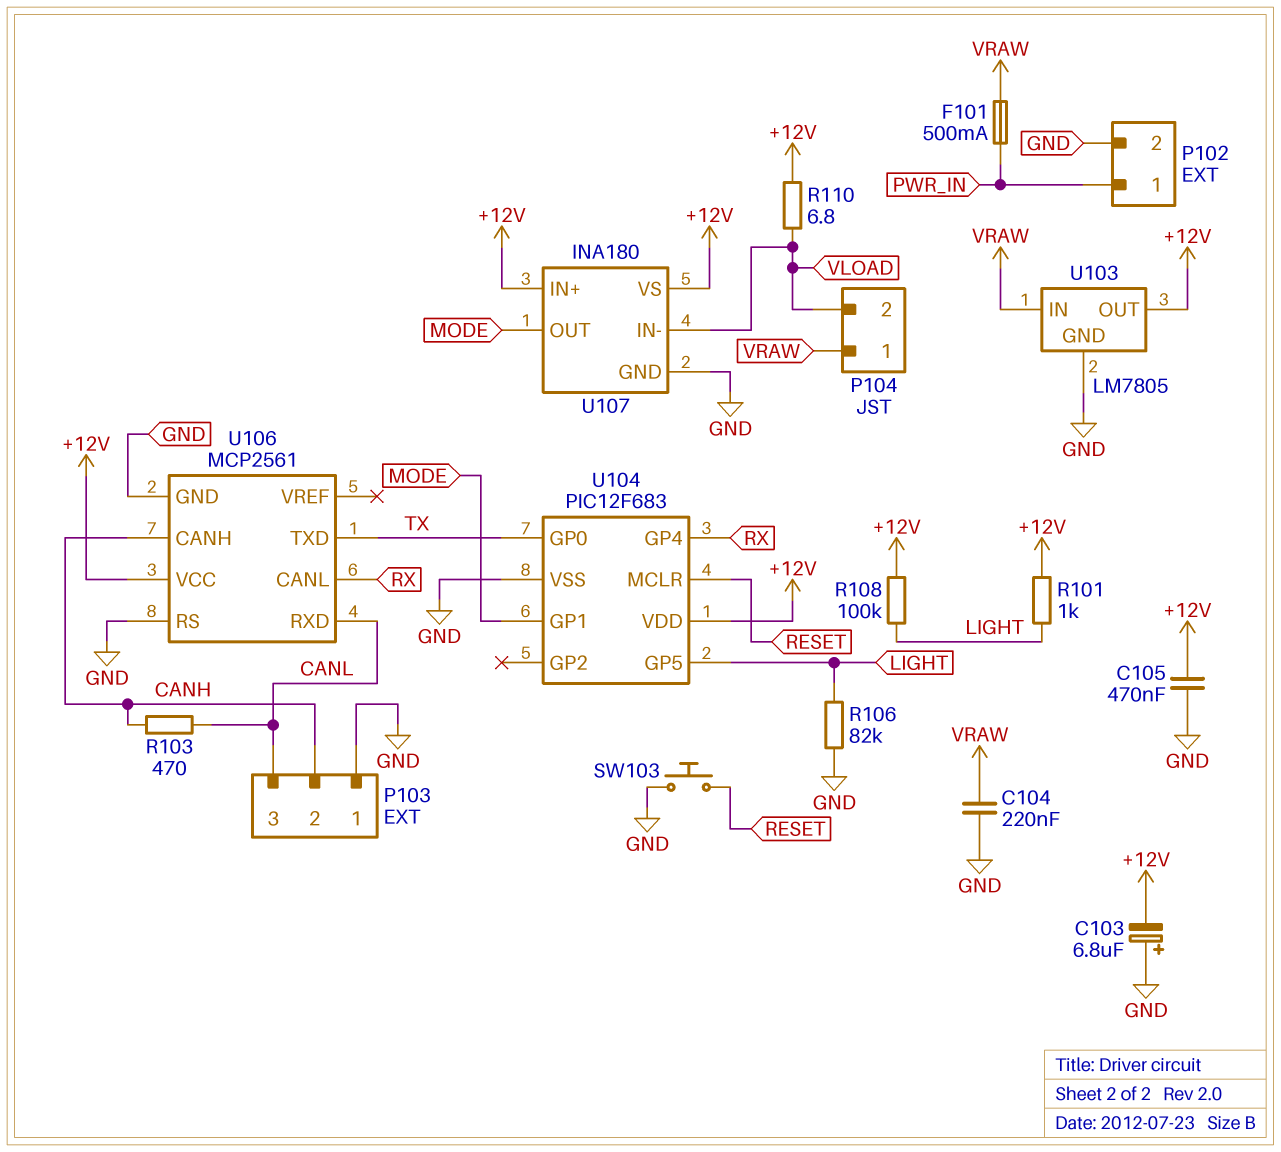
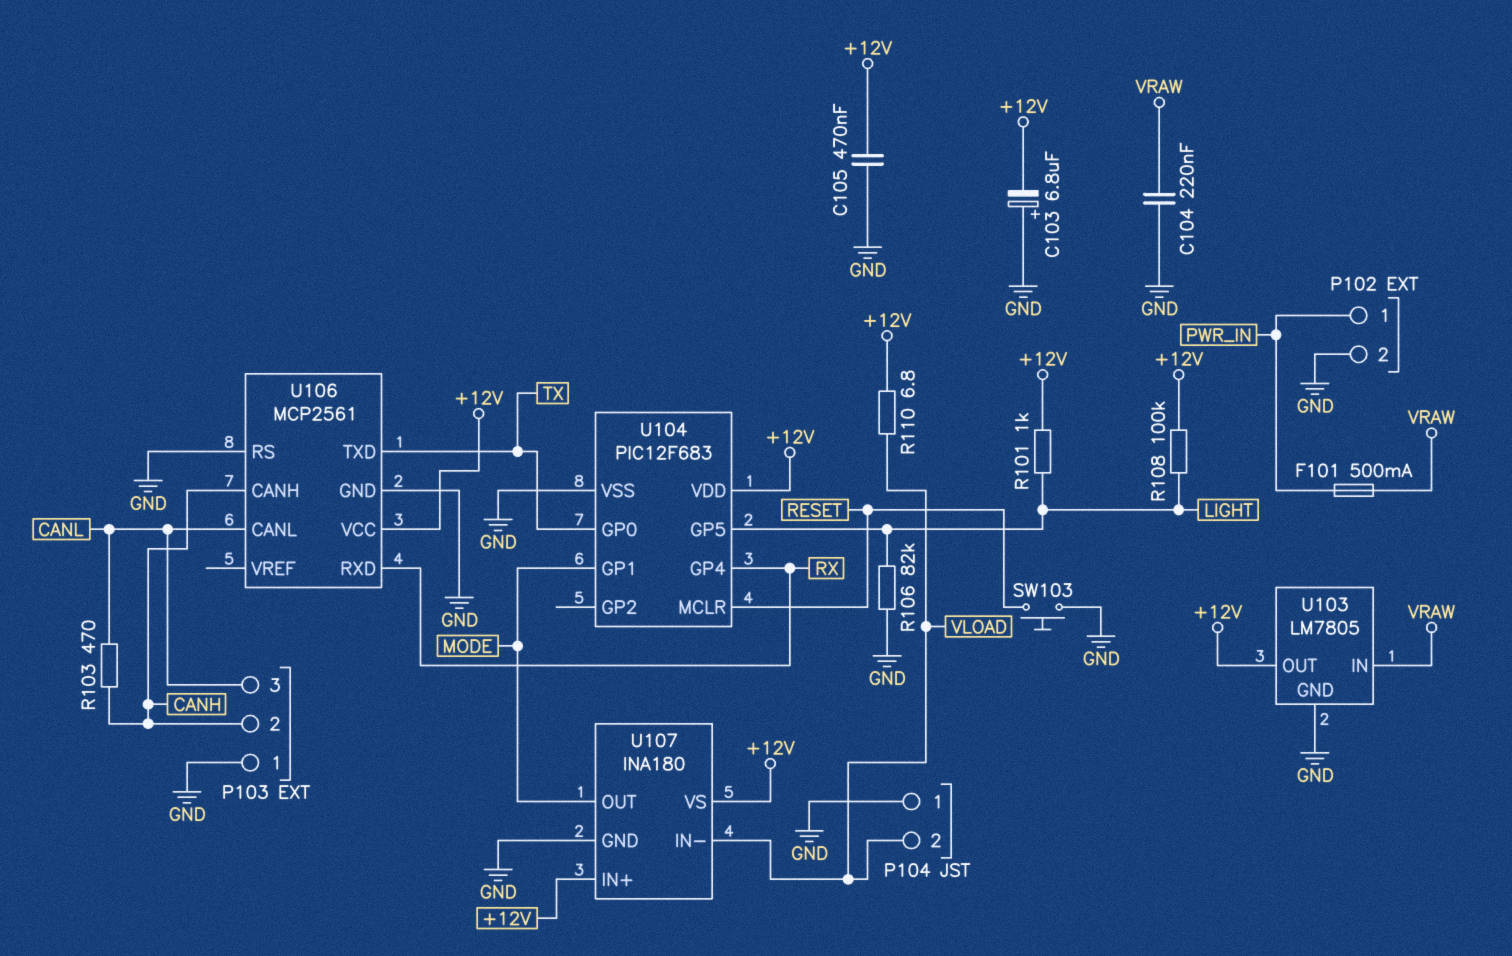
P104 pin 1: VRAW -> GND
U106 pin CANL: RX -> CANL
U106 pin RXD: CANL -> RX

